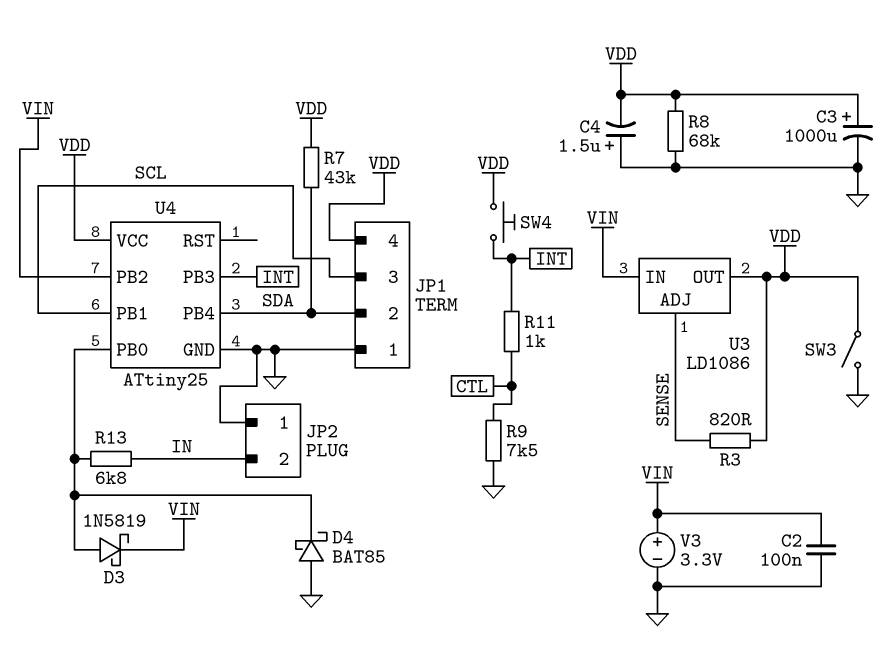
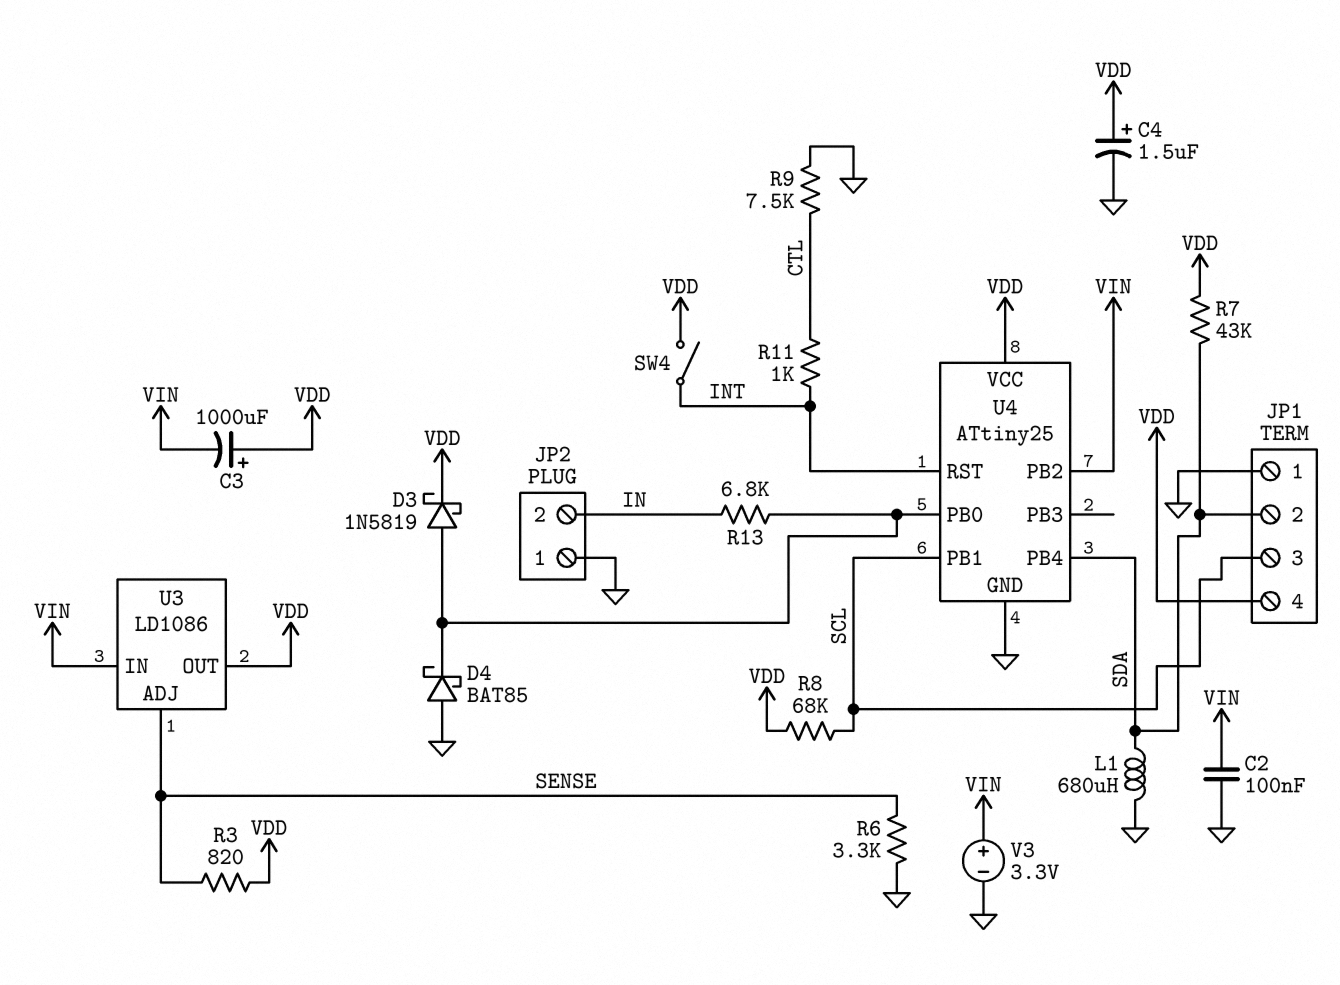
C3: 1000uF (plus VDD, minus GND) -> 1000uF (plus VDD, minus VIN)
C4: 1.5uF (plus GND, minus VDD) -> 1.5uF (plus VDD, minus GND)
D3: schottky 1N5819 (A U4/PB0, K VIN) -> schottky 1N5819 (A U4/PB0, K VDD)
L1: none -> 680uH (GND, SDA)
R6: none -> 3.3k (GND, SENSE)
R8: 68k (GND, VDD) -> 68k (SCL, VDD)
SW3: switch (GND, VDD) -> none
SW4: button (INT, VDD) -> switch (INT, VDD)
U4 pin PB3: INT -> none
U4 pin RST: none -> INT

